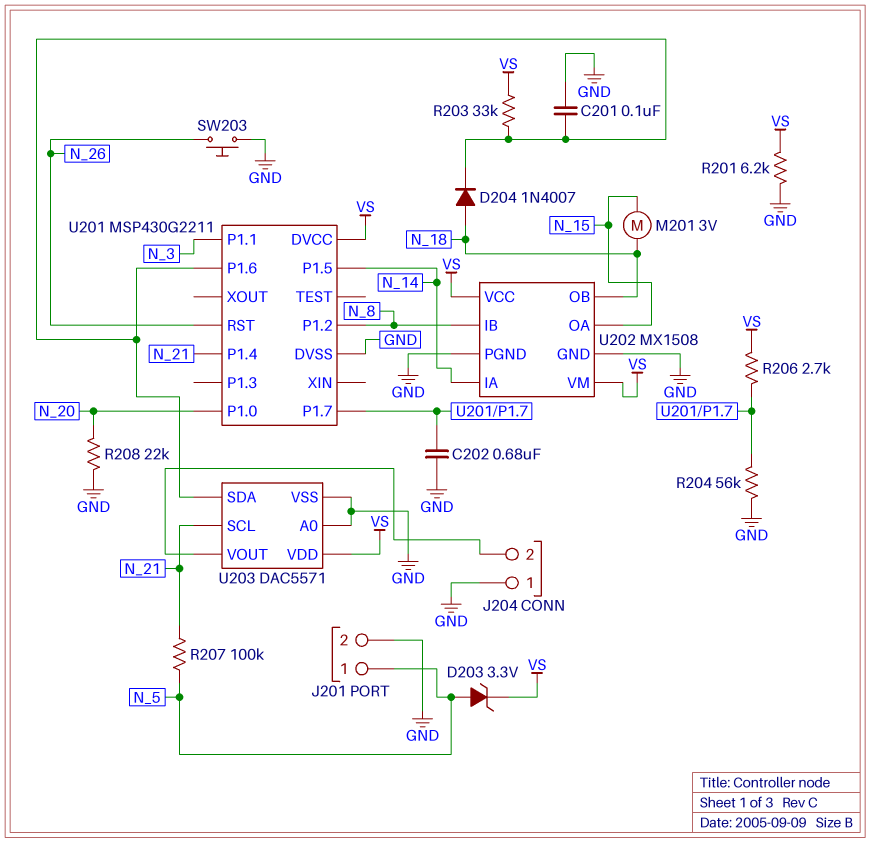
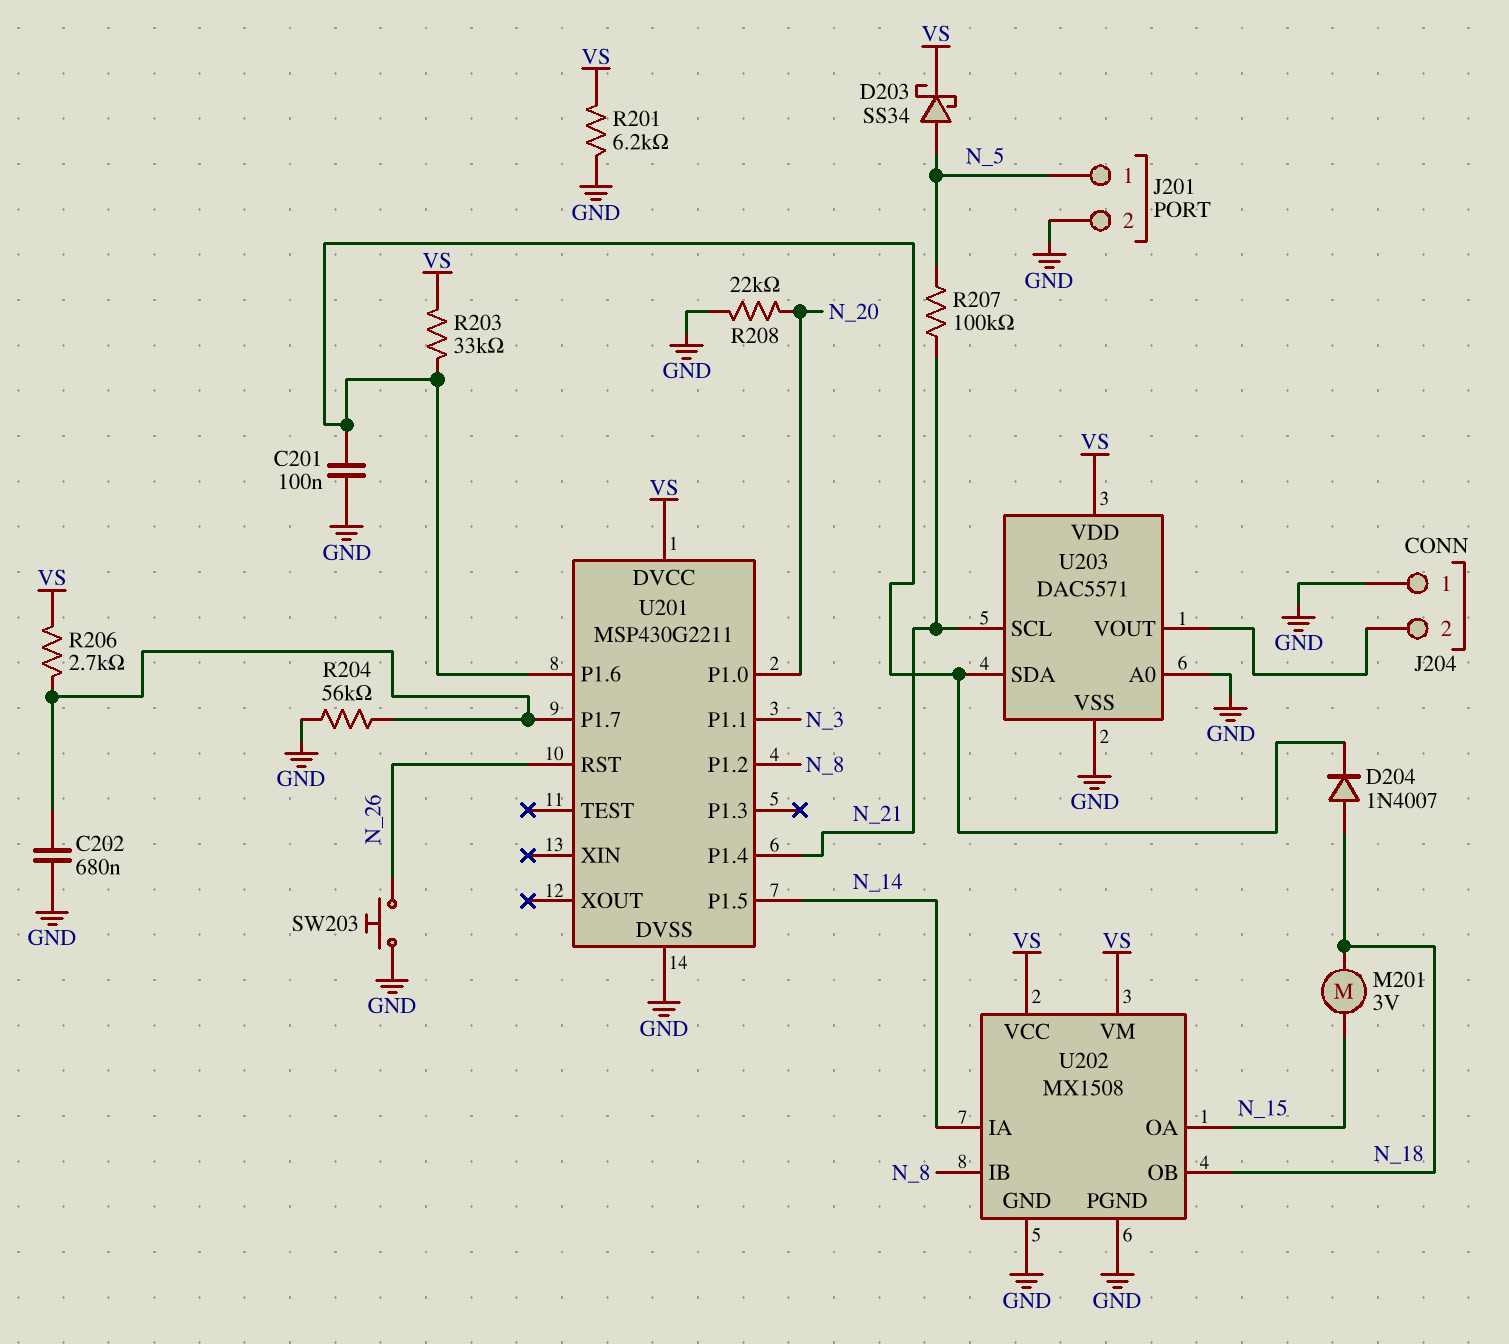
D203: zener 3.3V (A N_5, K VS) -> schottky SS34 (A N_5, K VS)

